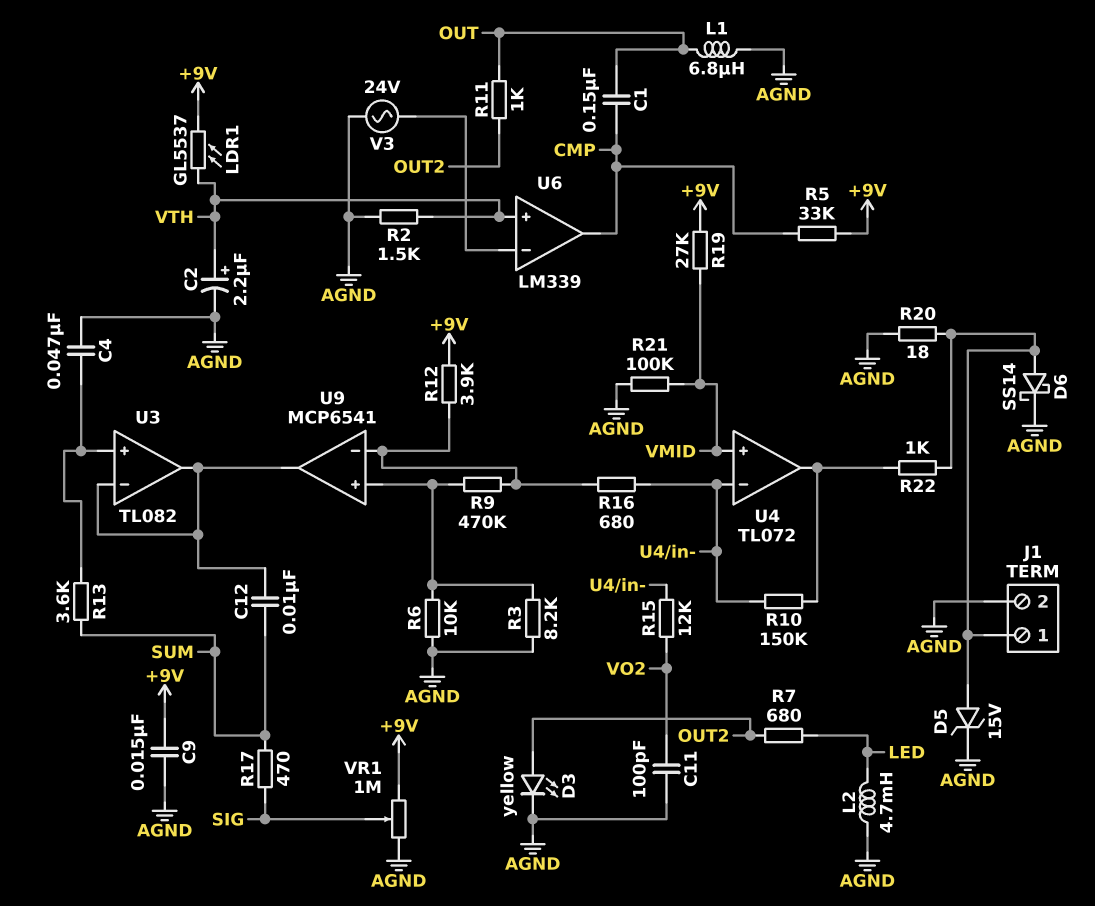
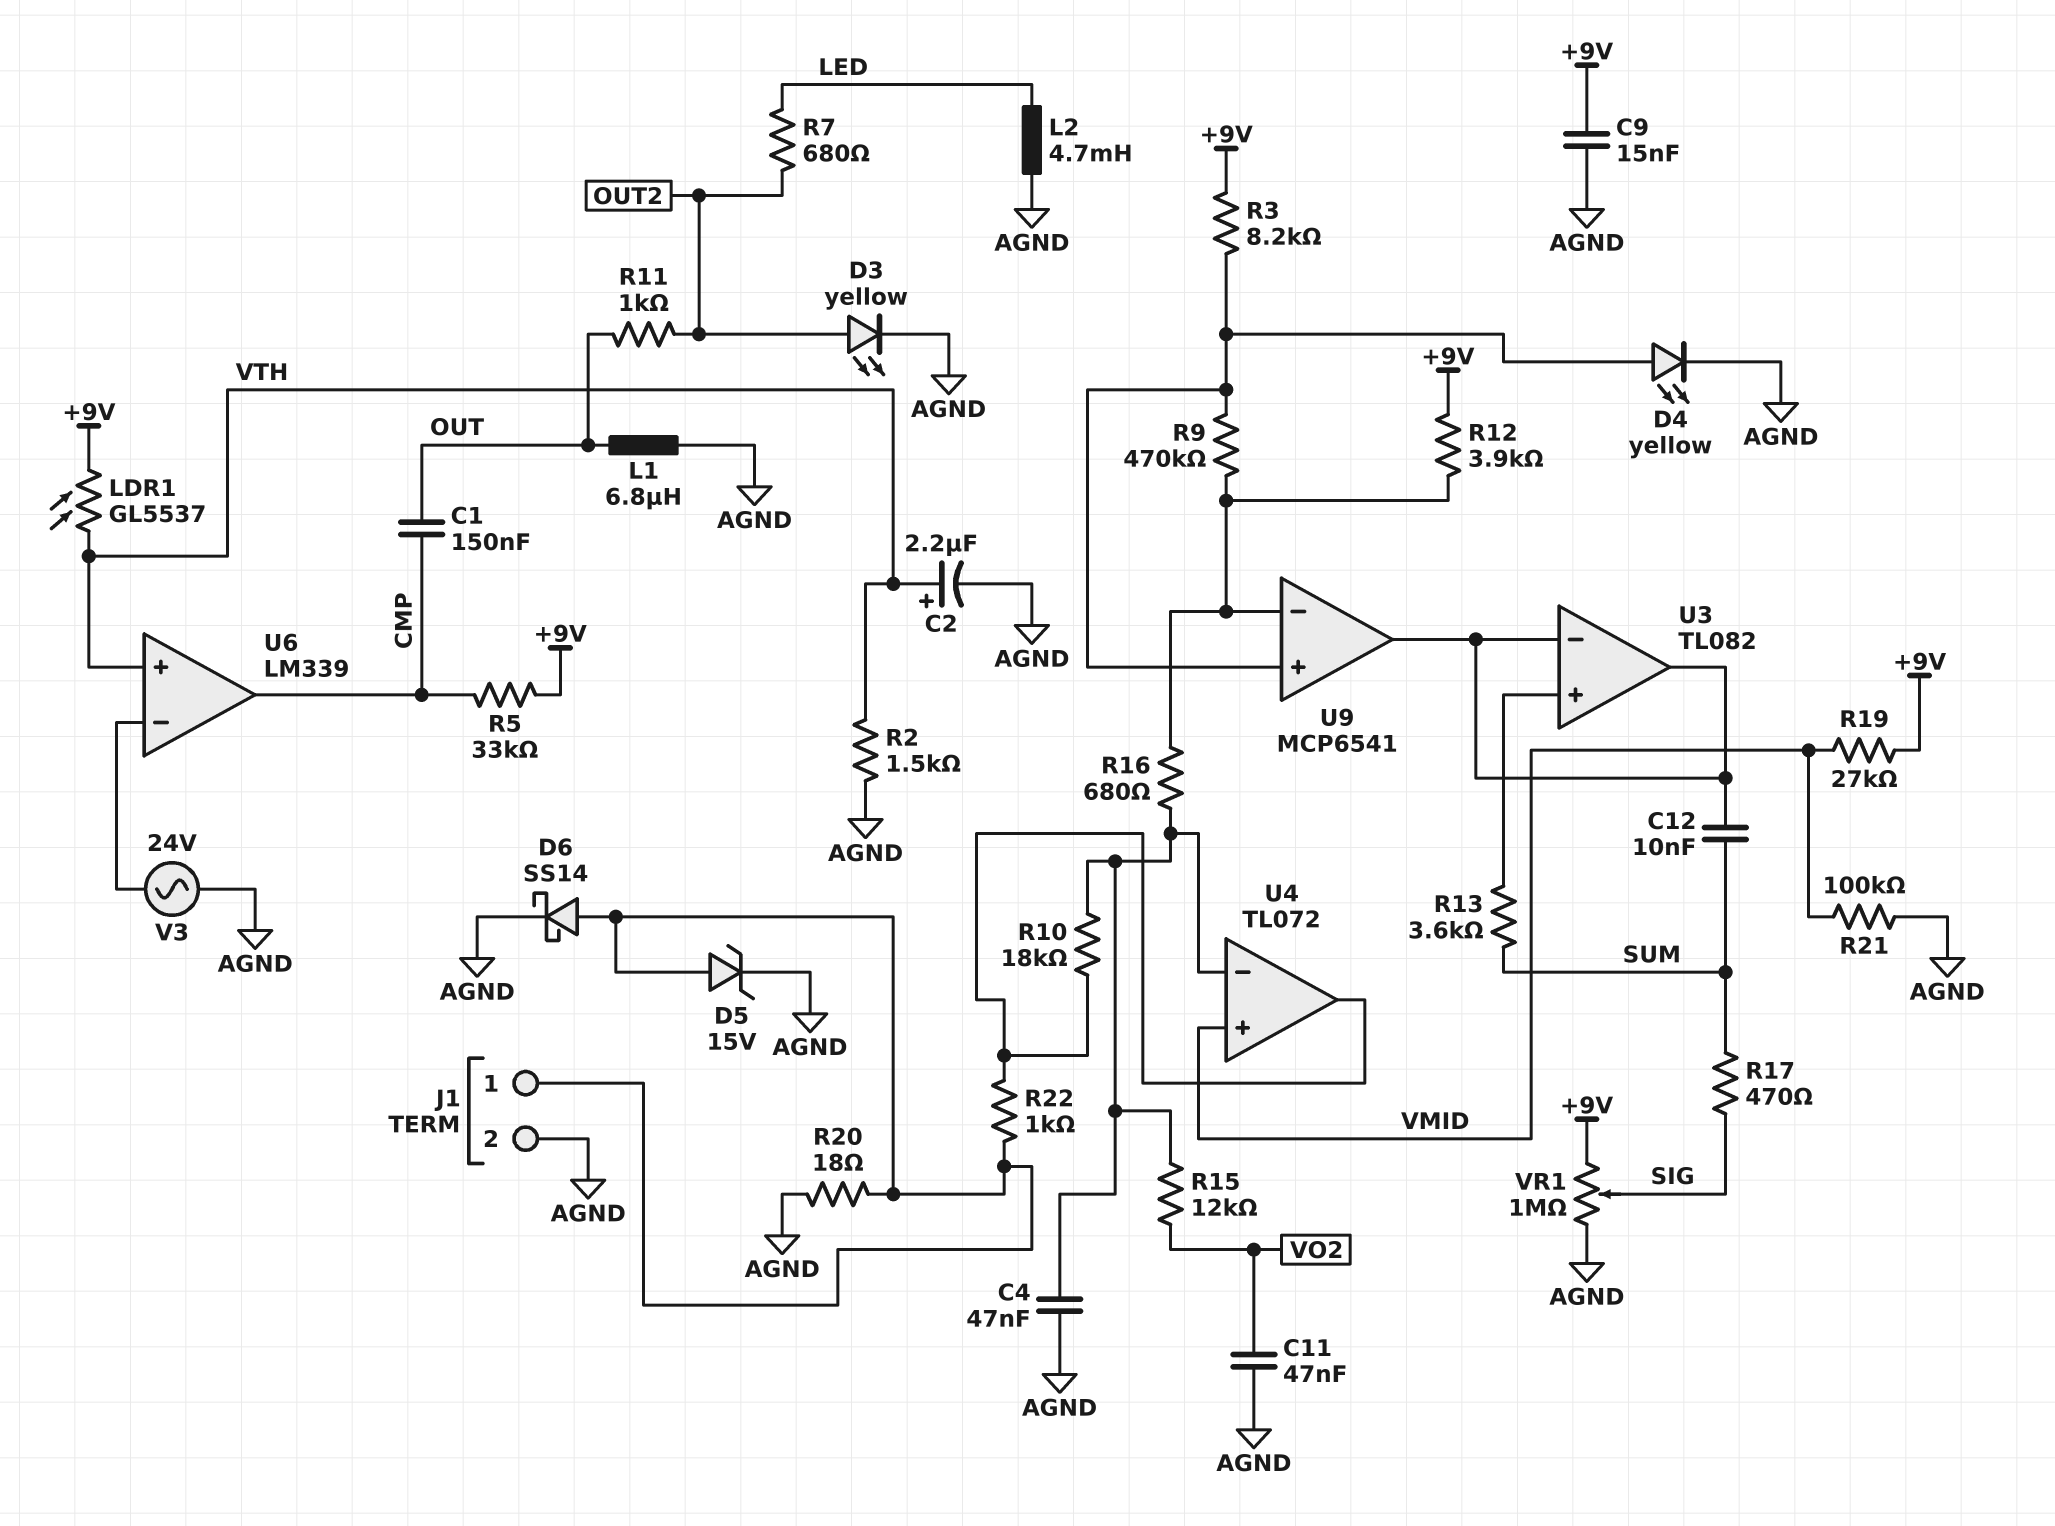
C4: 47nF (AGND, U3/in+) -> 47nF (AGND, U4/in-)
C11: 100pF (AGND, VO2) -> 47nF (AGND, VO2)
D4: none -> LED yellow (A U9/in+, K AGND)
R3: 8.2k (AGND, U9/in+) -> 8.2k (+9V, U9/in+)
R6: 10k (AGND, U9/in+) -> none
R10: 150k (U4/in-, U4/out) -> 18k (U4/in-, U4/out)

